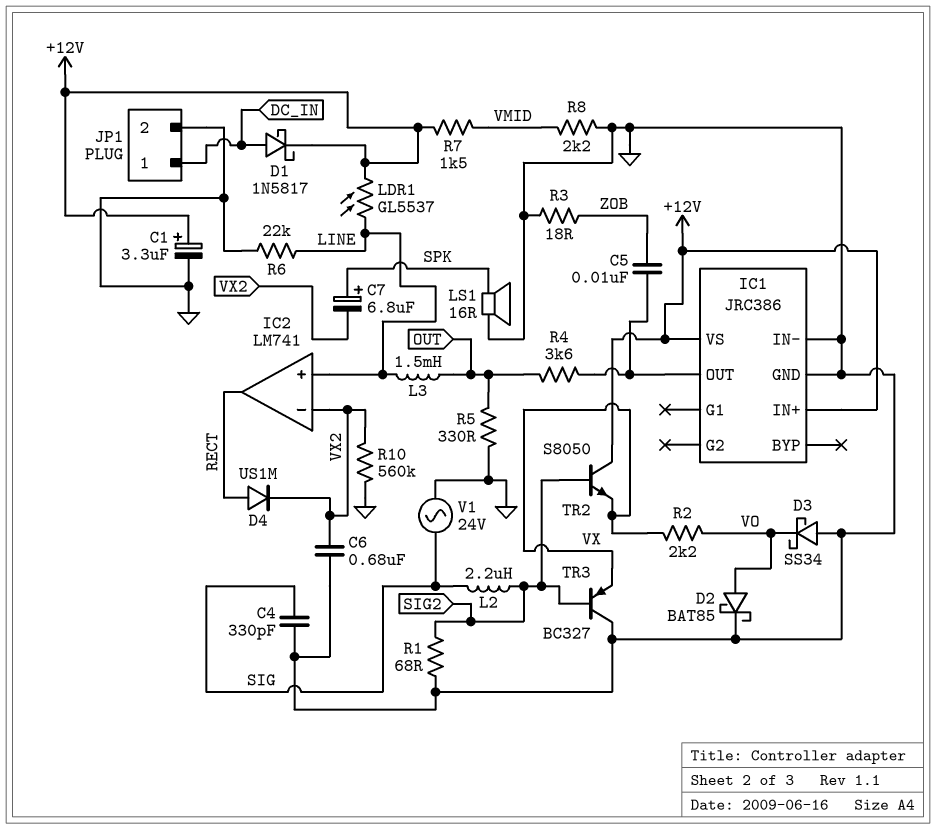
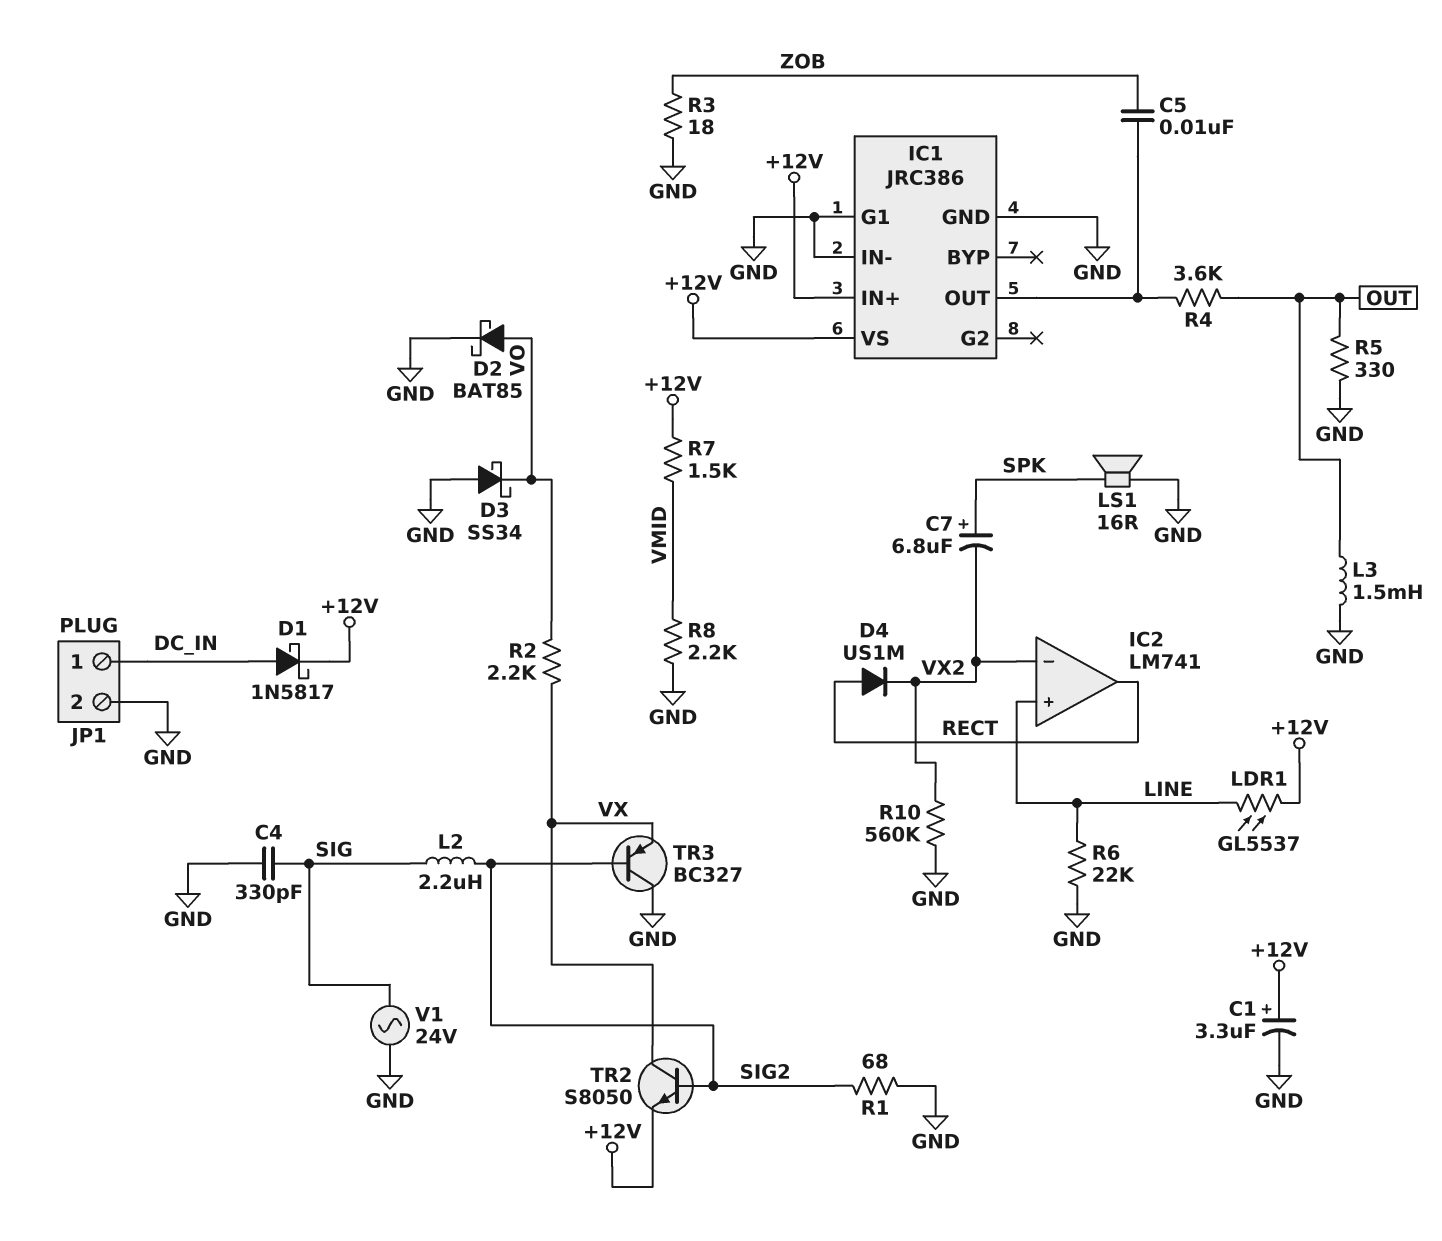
C6: 680nF (GND, VX2) -> none
IC1 pin G1: none -> GND
L3: 1.5mH (LINE, OUT) -> 1.5mH (GND, OUT)
TR2: NPN S8050 (B SIG2, C +12V, E VX) -> NPN S8050 (B SIG2, C VX, E +12V)

